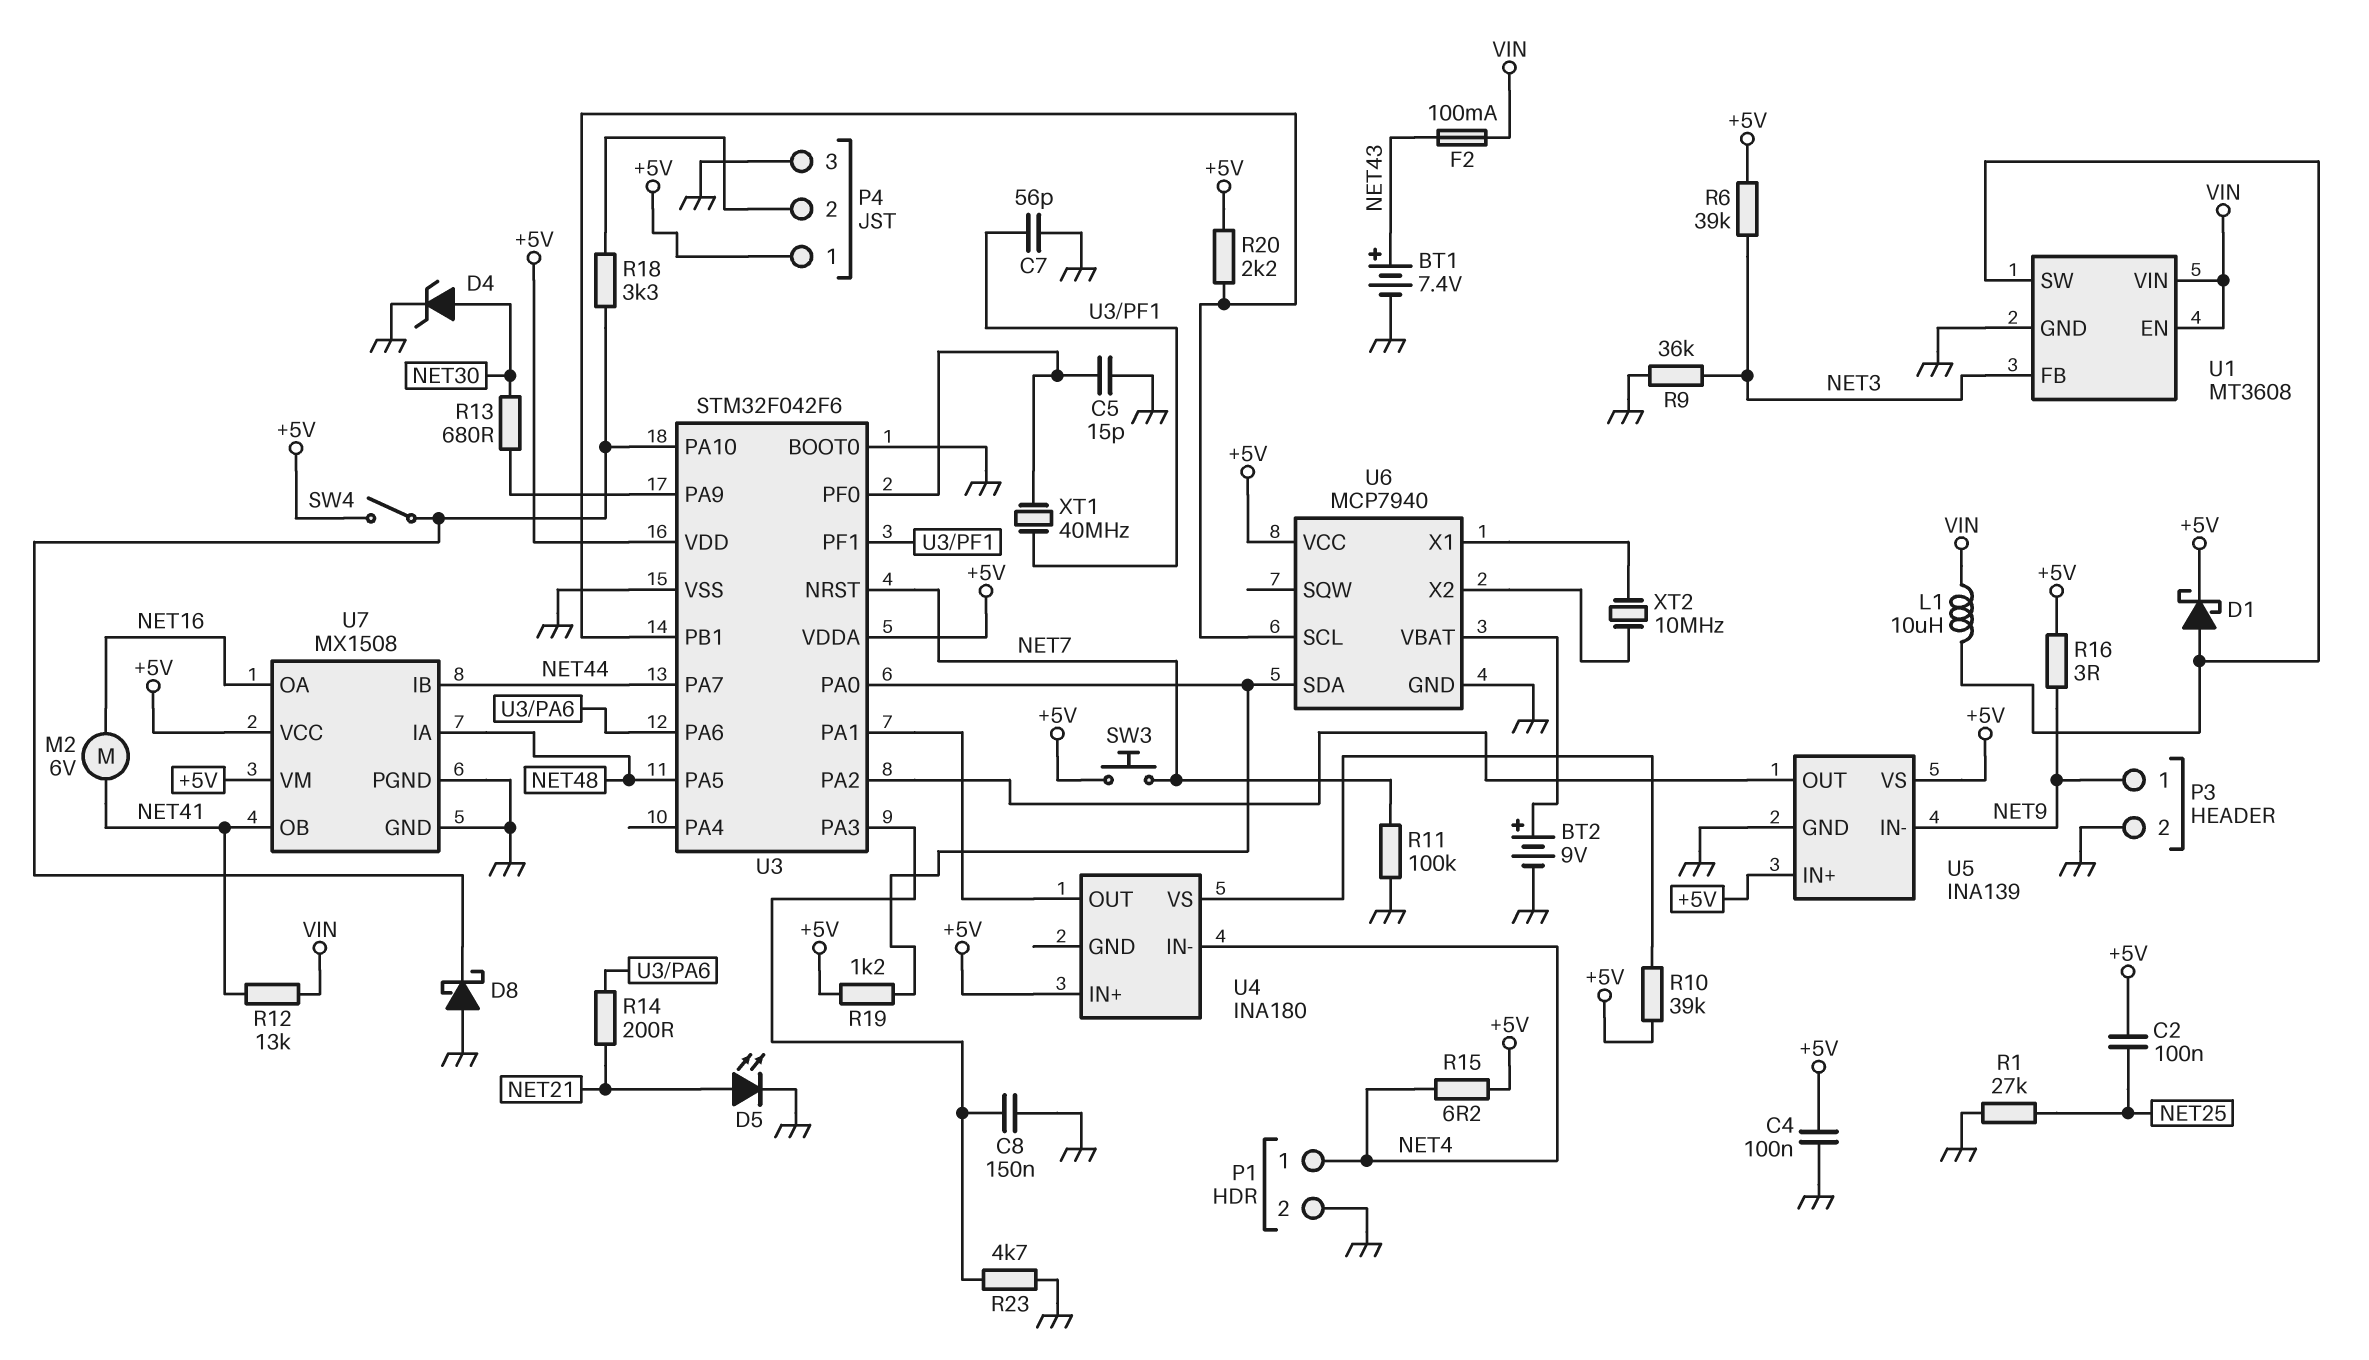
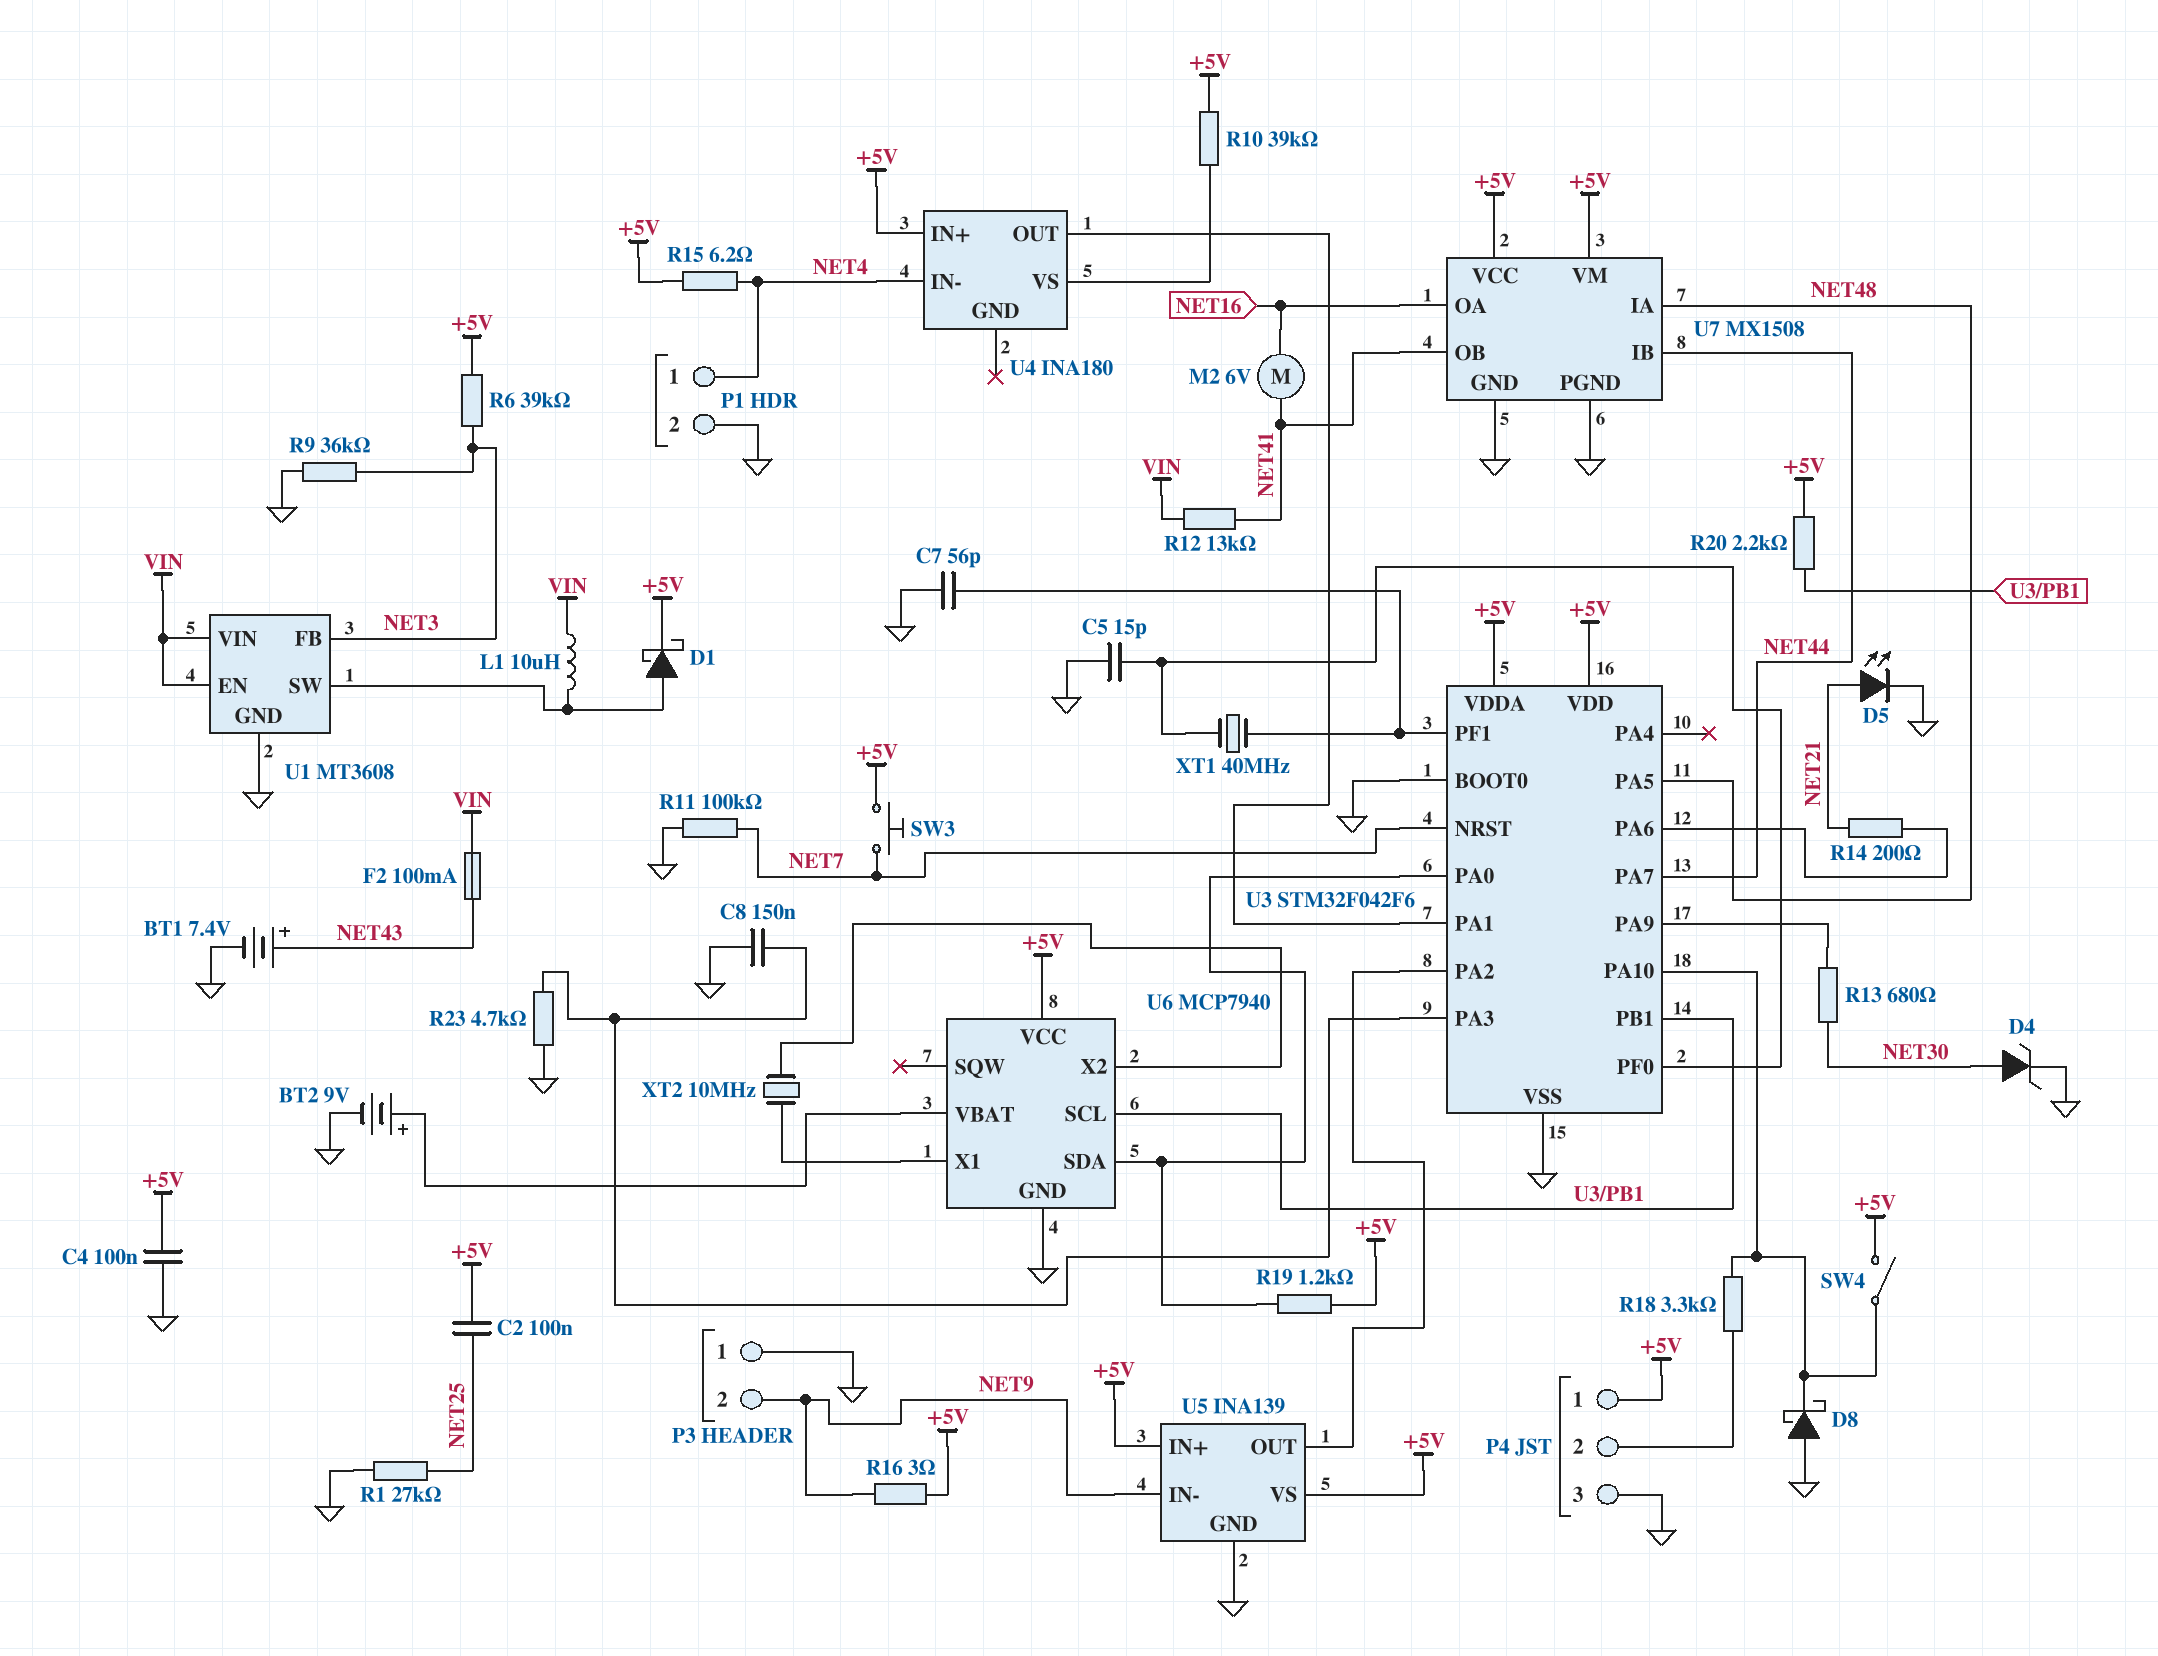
P3 pin 1: NET9 -> GND
P3 pin 2: GND -> NET9

